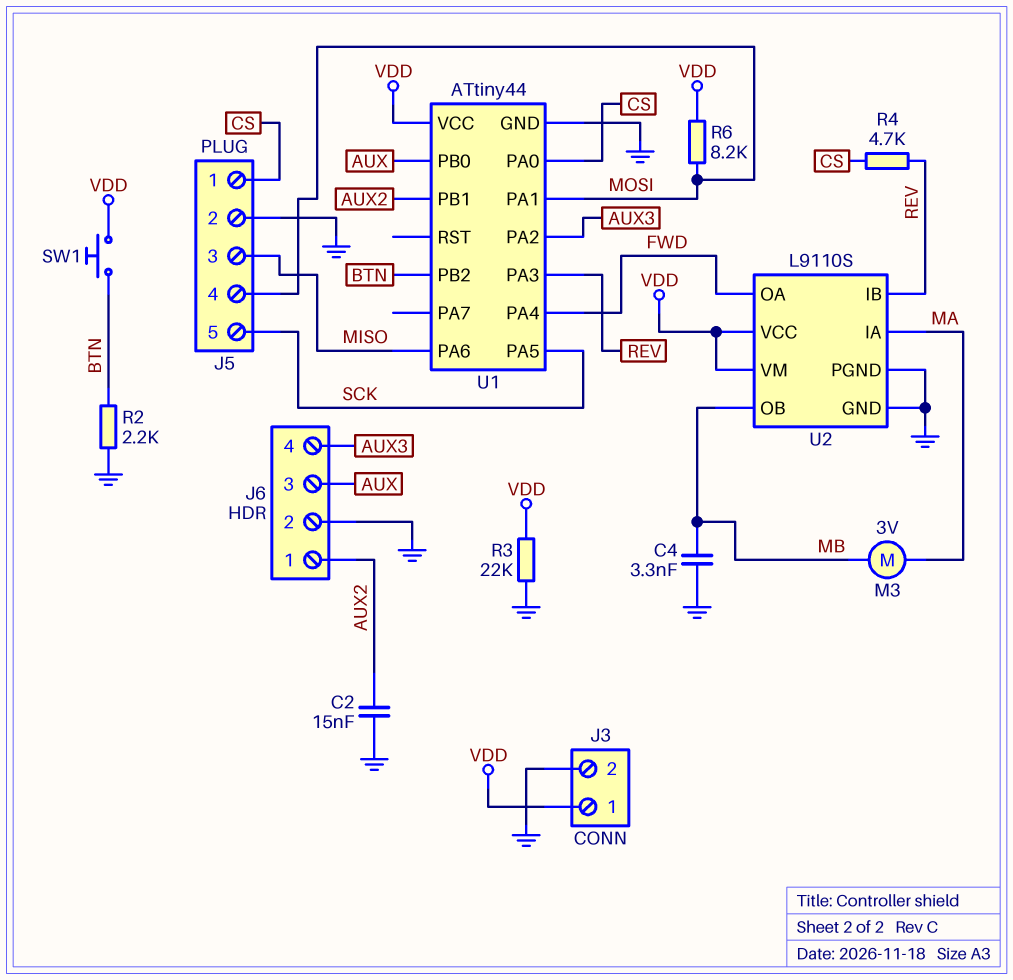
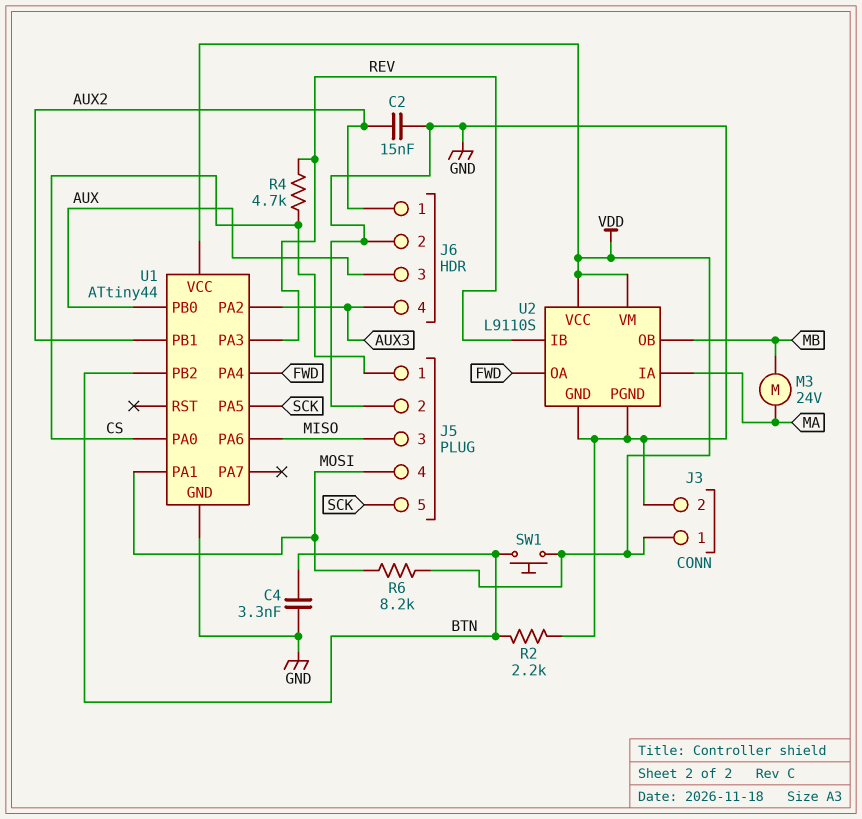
C4: 3.3nF (GND, MB) -> 3.3nF (BTN, GND)
M3: motor 3V (MA, MB) -> motor 24V (MA, MB)
R3: 22k (GND, VDD) -> none

